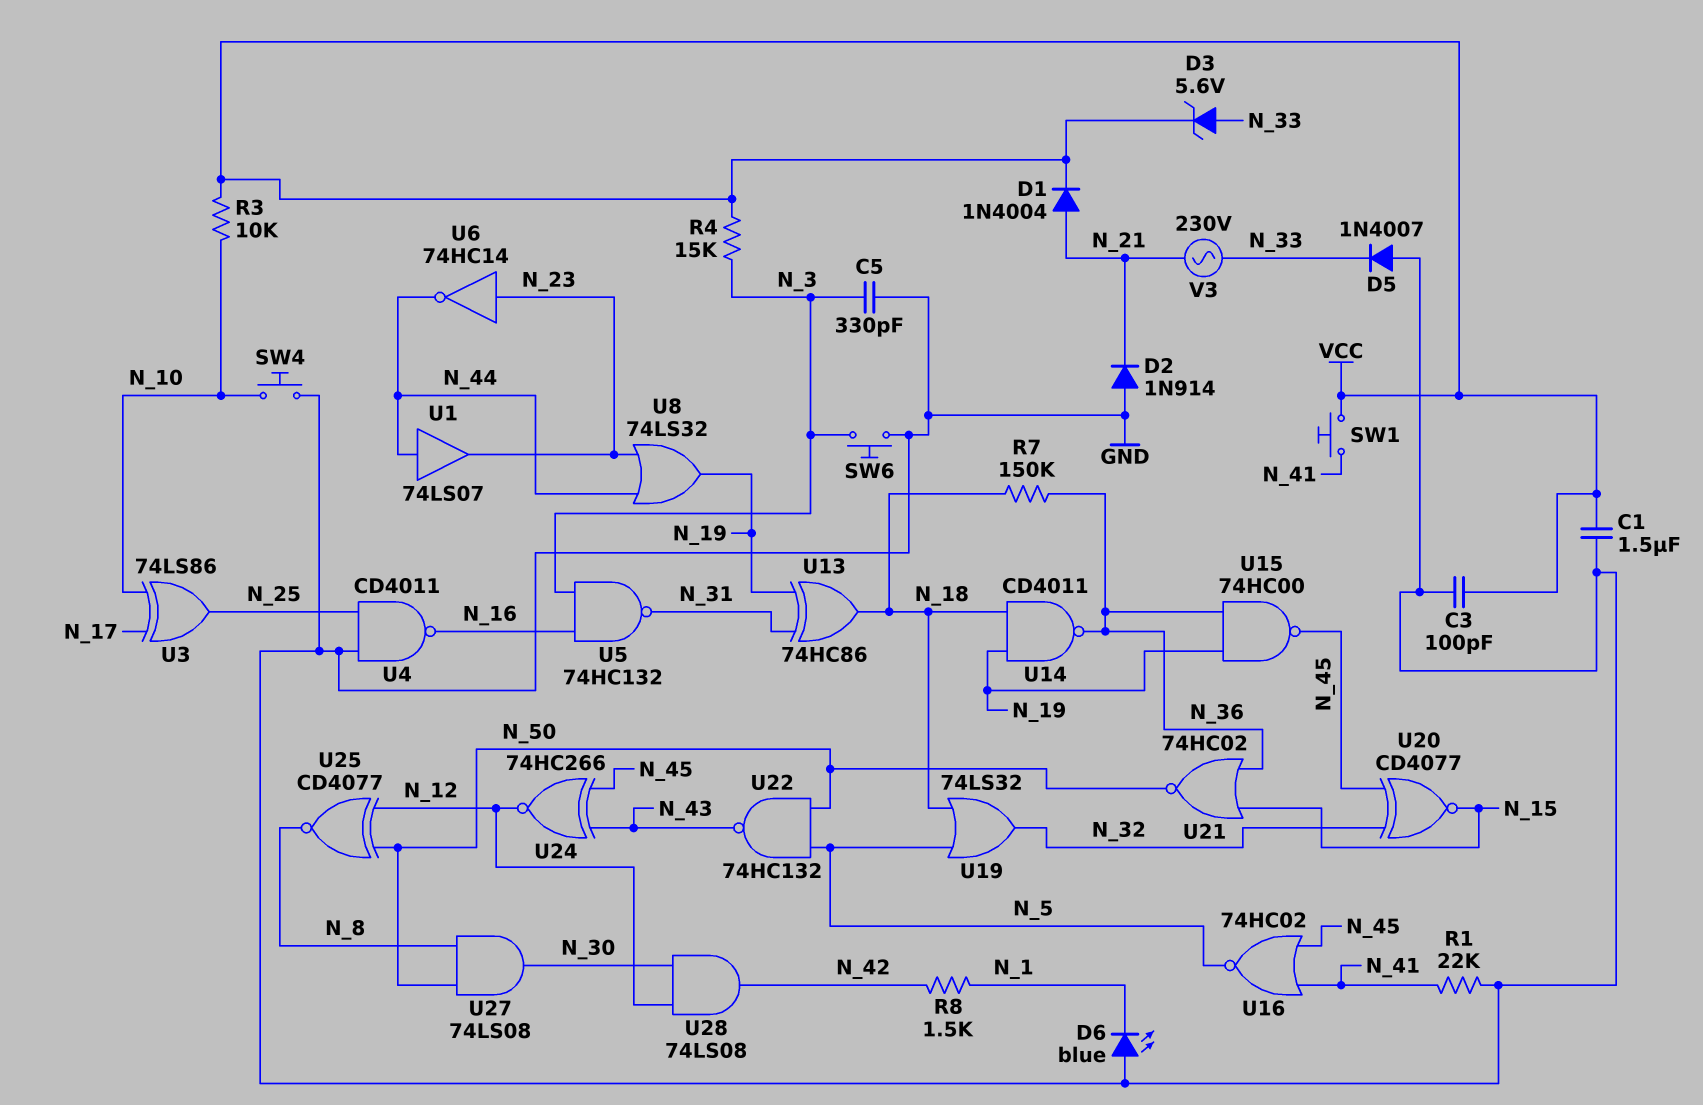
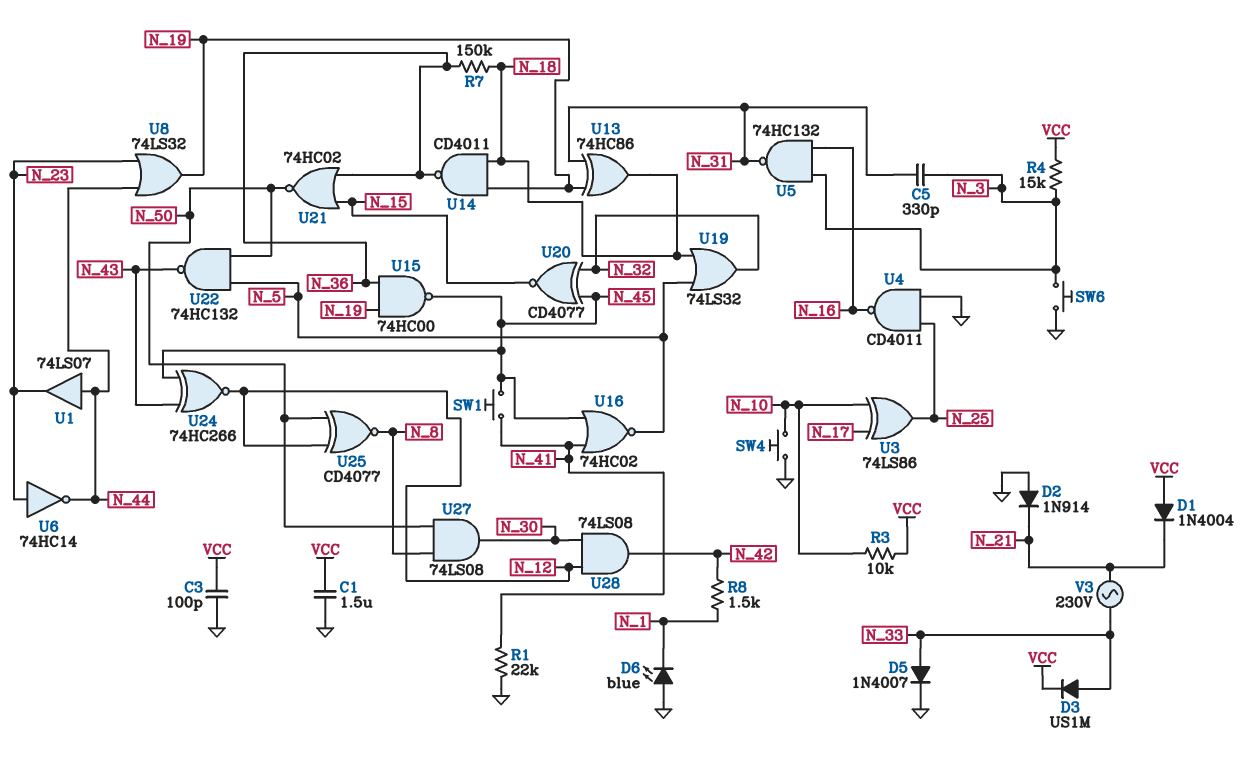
C5: 330pF (GND, N_3) -> 330pF (N_3, N_31)
D1: diode 1N4004 (A N_21, K VCC) -> diode 1N4004 (A VCC, K N_21)
D3: zener 5.6V (A N_33, K VCC) -> diode US1M (A N_33, K VCC)
D5: diode 1N4007 (A GND, K N_33) -> diode 1N4007 (A N_33, K GND)
SW1: button (N_41, VCC) -> button (N_41, N_45)

